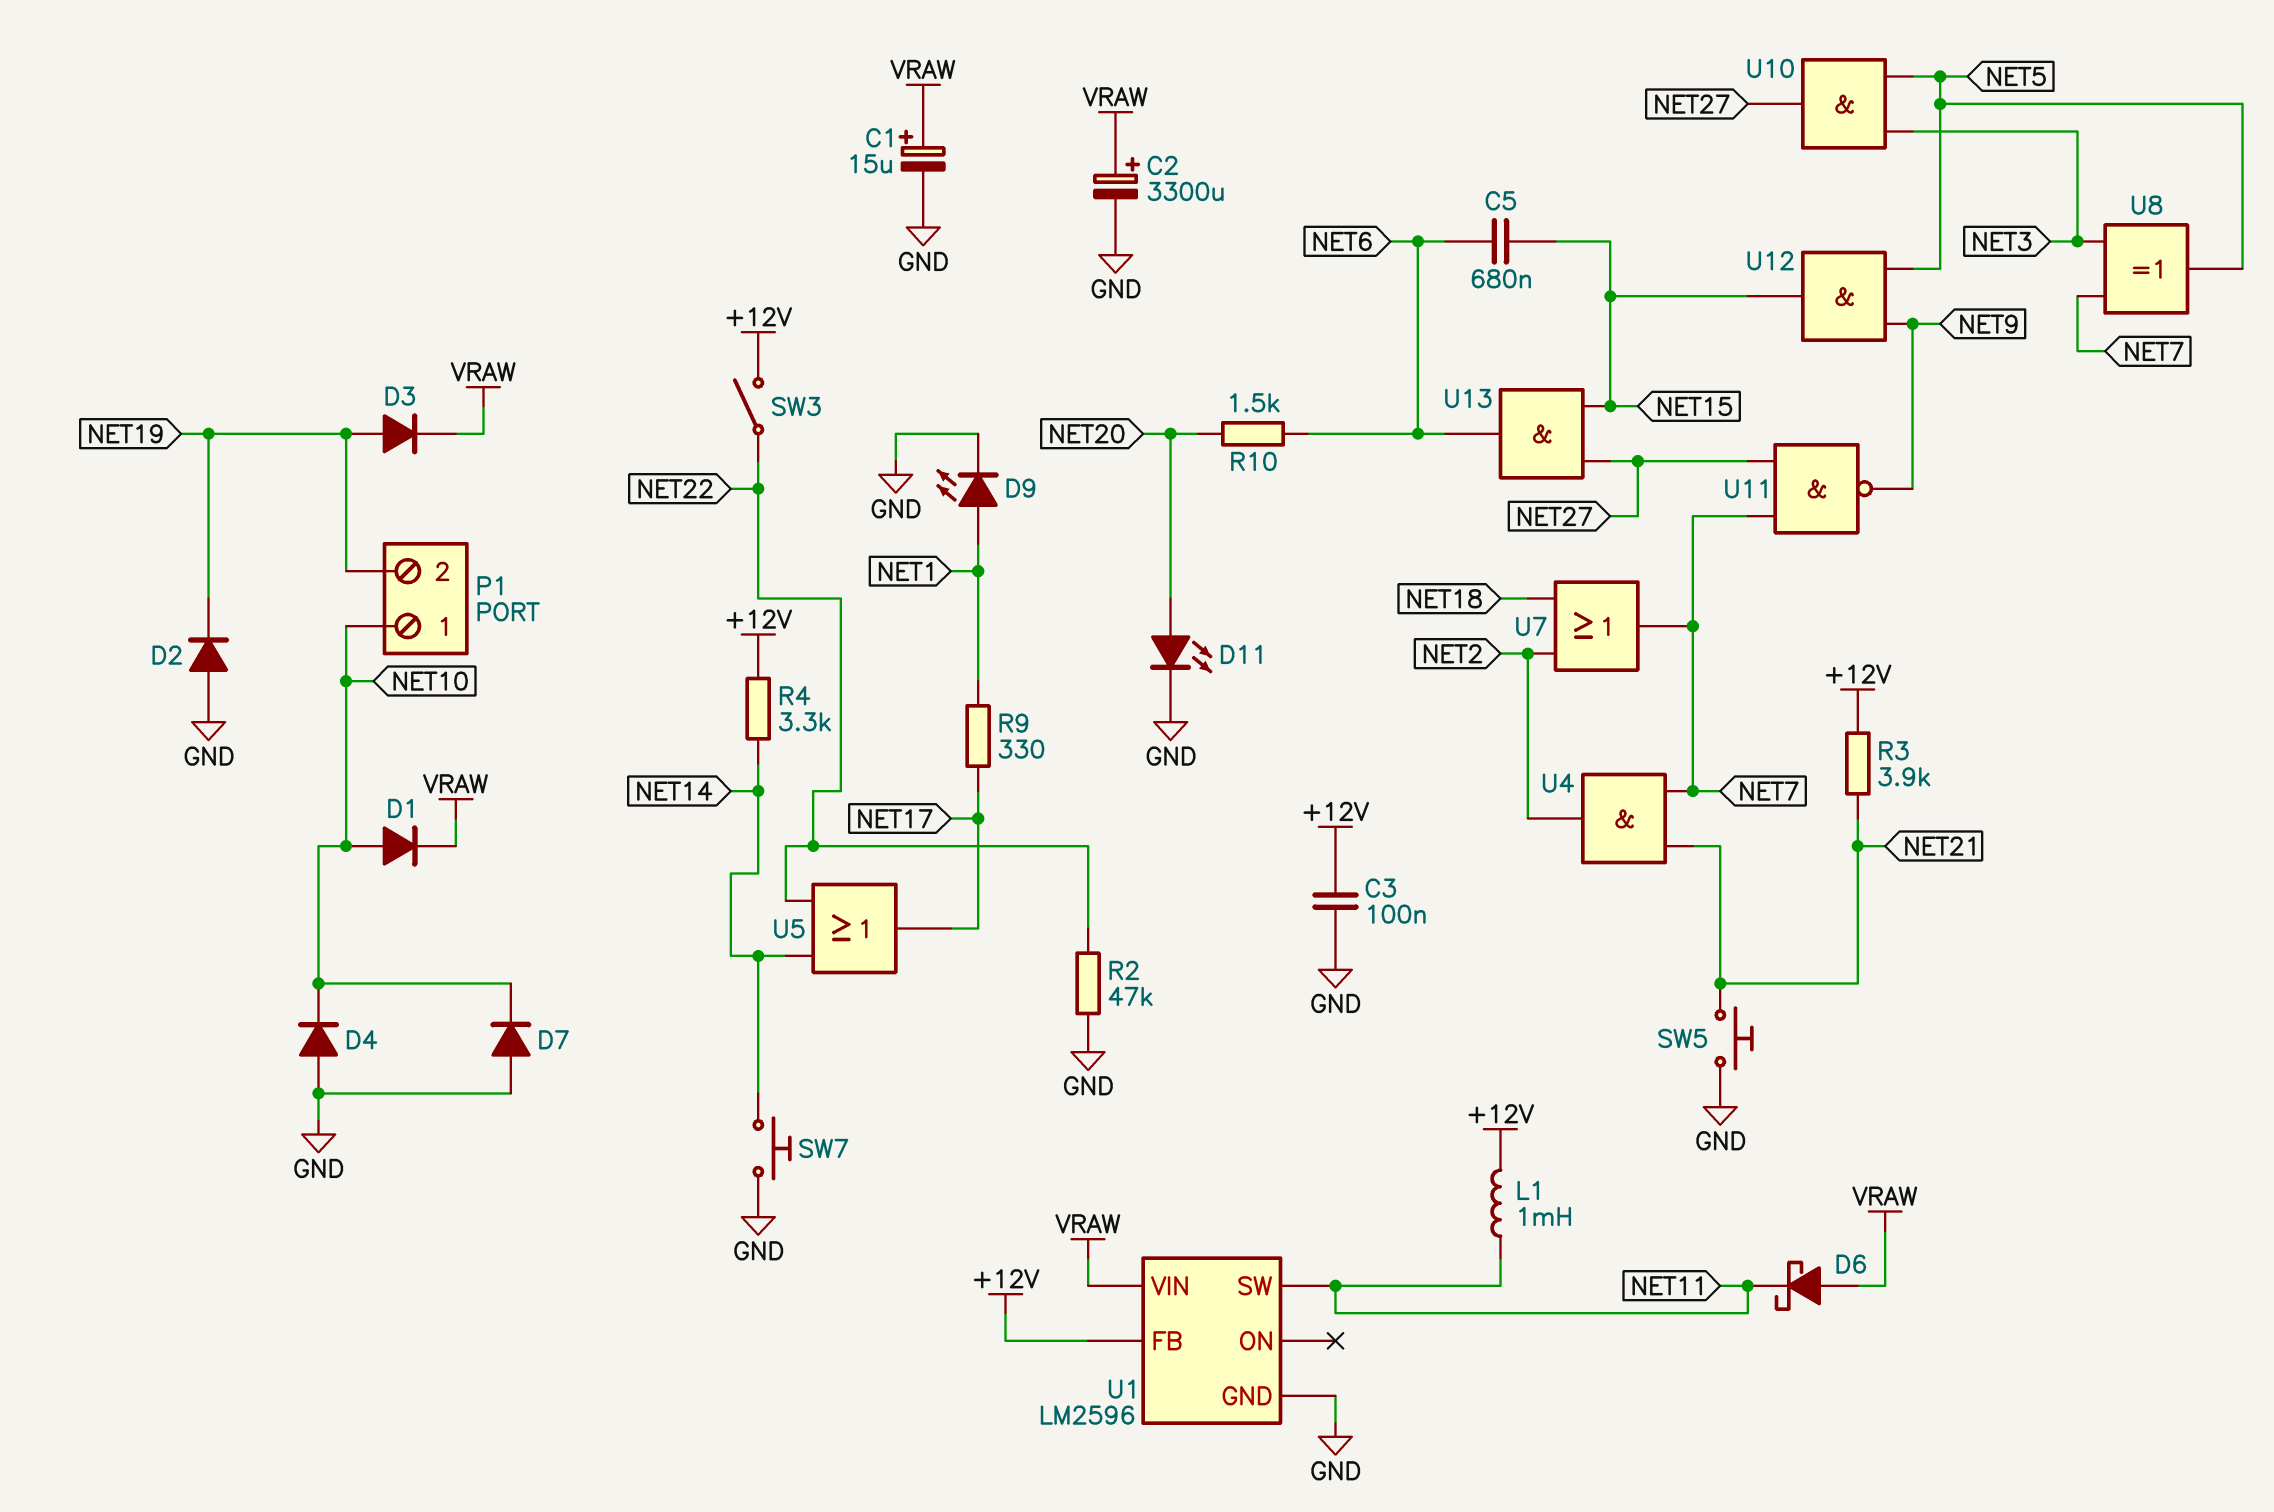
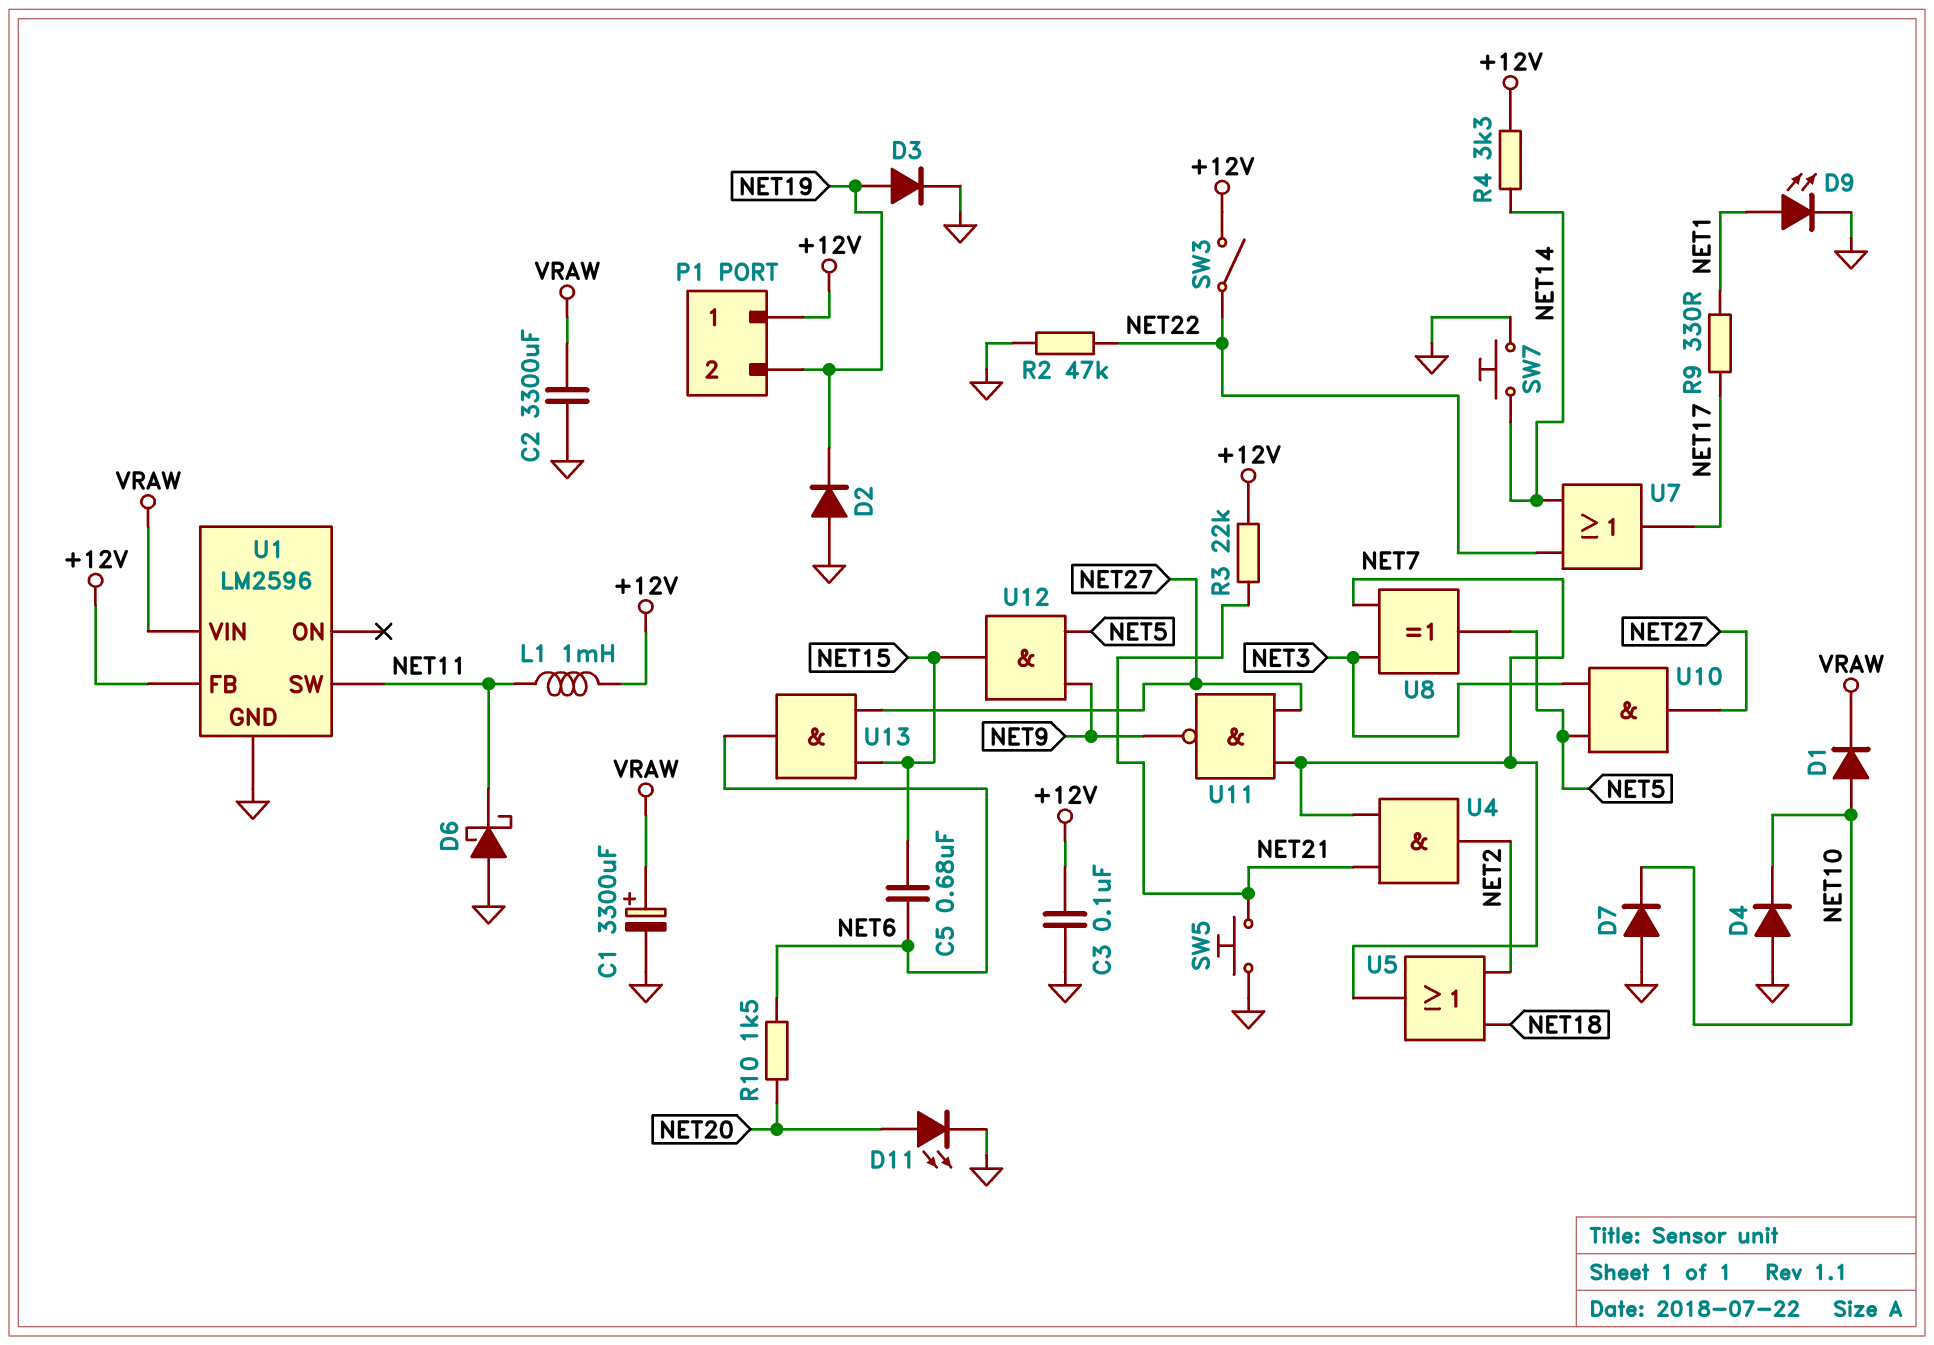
C1: 15uF (plus VRAW, minus GND) -> 3300uF (plus VRAW, minus GND)
C2: 3300uF (plus VRAW, minus GND) -> 3300uF (GND, VRAW)
D3: diode (A NET19, K VRAW) -> diode (A NET19, K GND)
D6: schottky (A VRAW, K NET11) -> schottky (A GND, K NET11)
P1 pin 1: NET10 -> +12V
R3: 3.9k (+12V, NET21) -> 22k (+12V, NET21)
U5: OR (in NET14, in NET22, out NET17) -> OR (in NET2, in NET18, out NET7)
U7: OR (in NET2, in NET18, out NET7) -> OR (in NET14, in NET22, out NET17)

